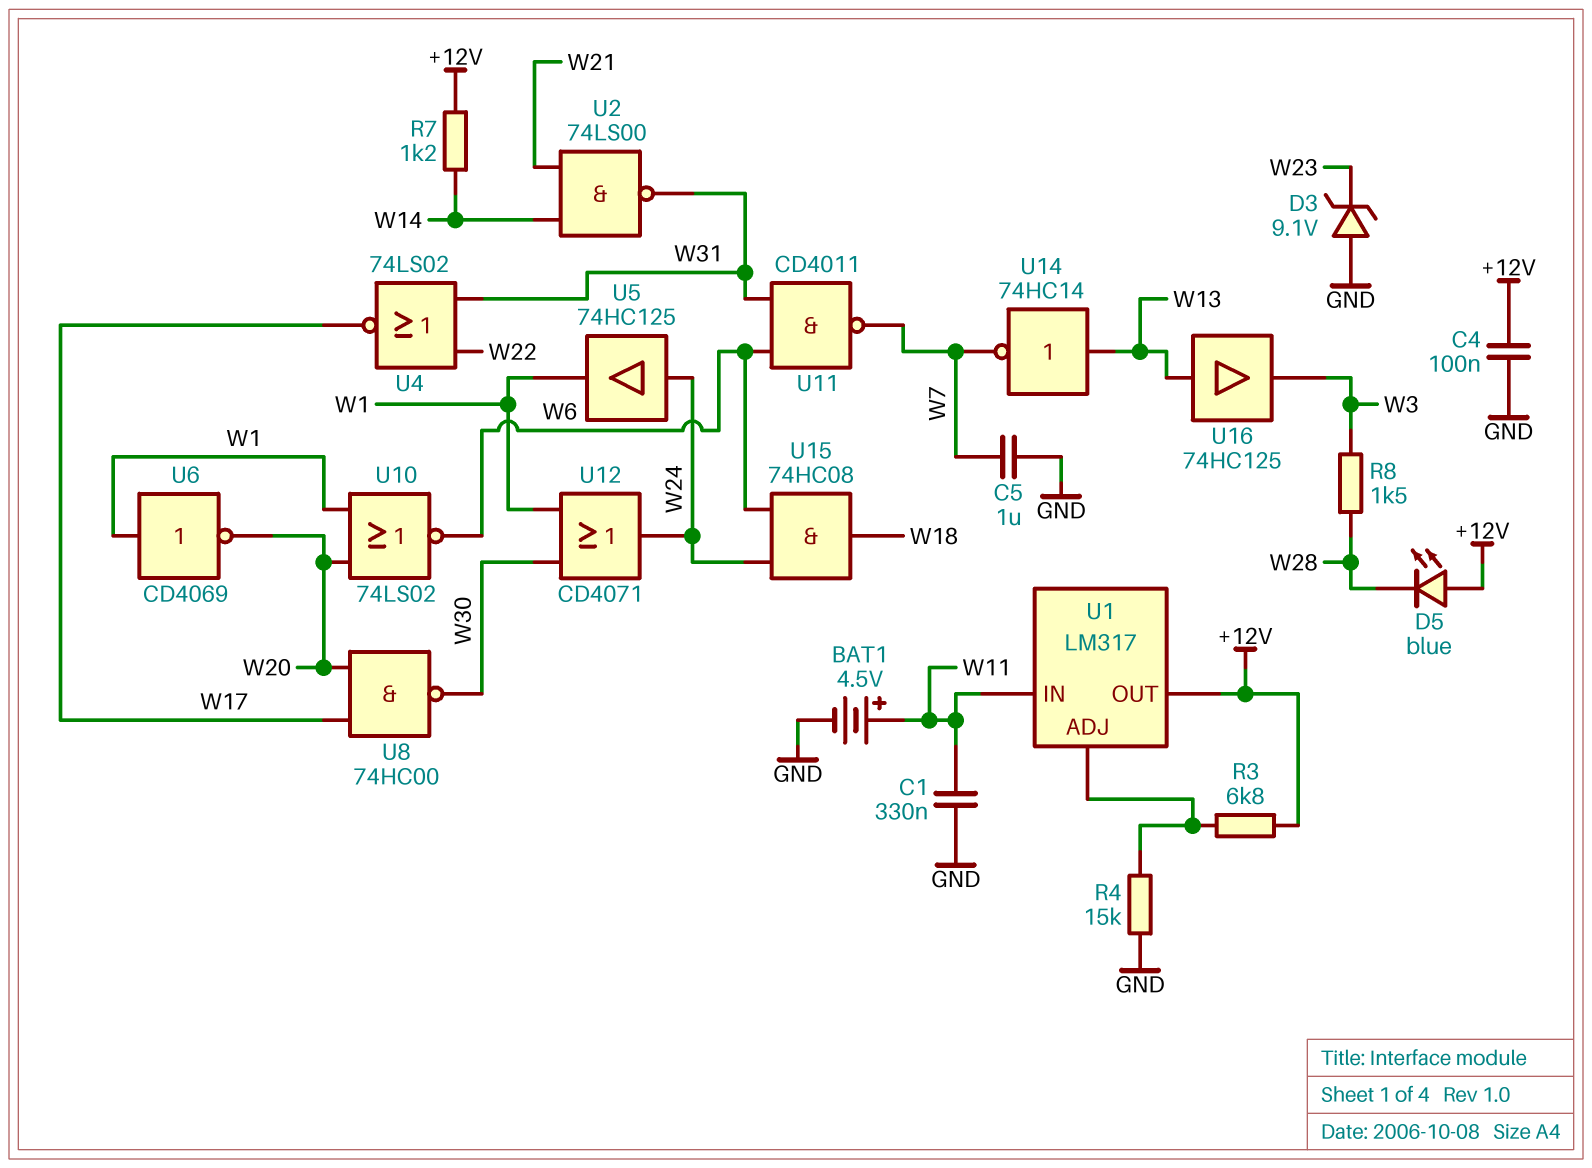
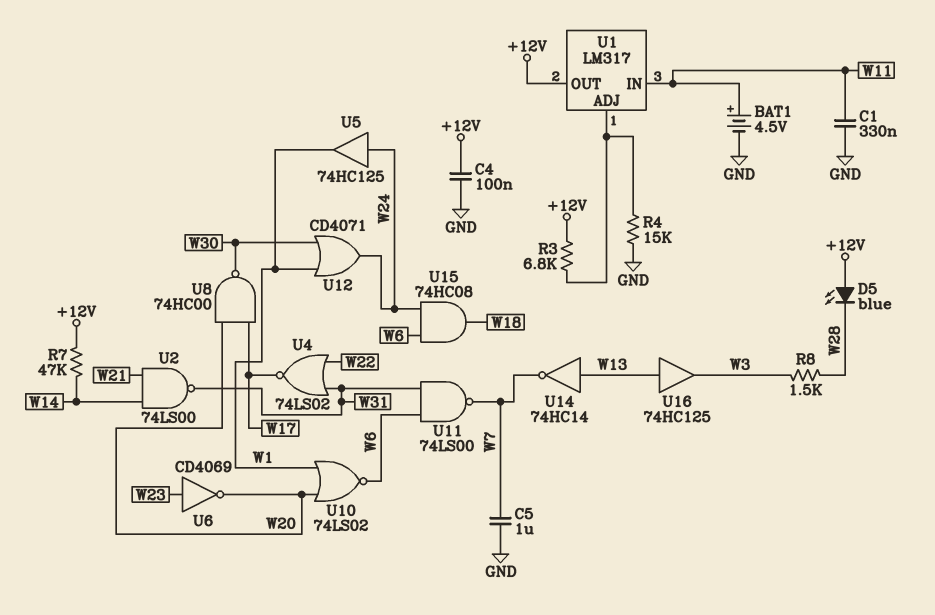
D3: zener 9.1V (A GND, K W23) -> none
R7: 1.2k (+12V, W14) -> 47k (+12V, W14)
U6: NOT CD4069 (in W1, out W20) -> NOT CD4069 (in W23, out W20)
U11: NAND CD4011 (in W6, in W31, out W7) -> NAND 74LS00 (in W6, in W31, out W7)

